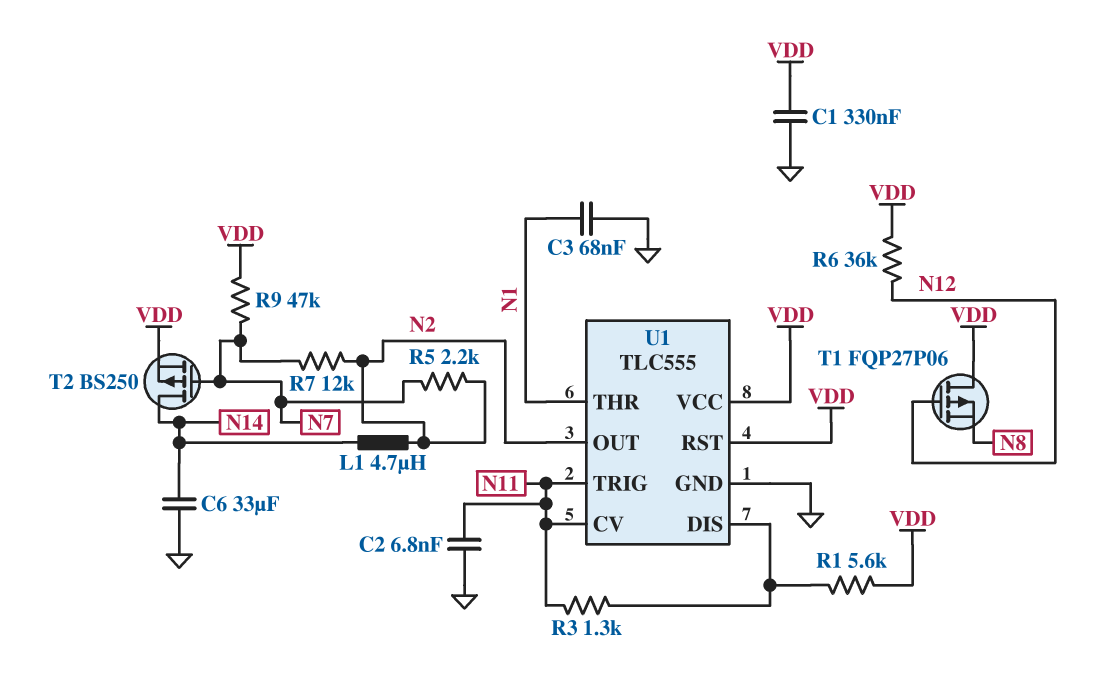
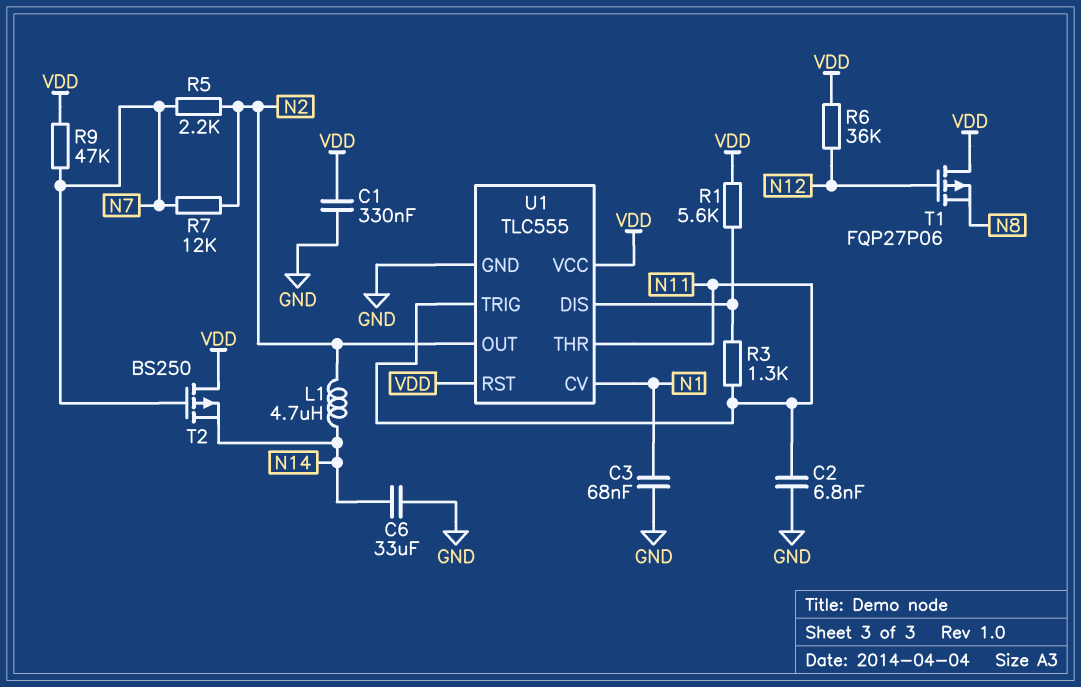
T2: PMOS BS250 (G N7, D N14, S VDD) -> PMOS BS250 (G N7, D VDD, S N14)
U1 pin CV: N11 -> N1
U1 pin THR: N1 -> N11

